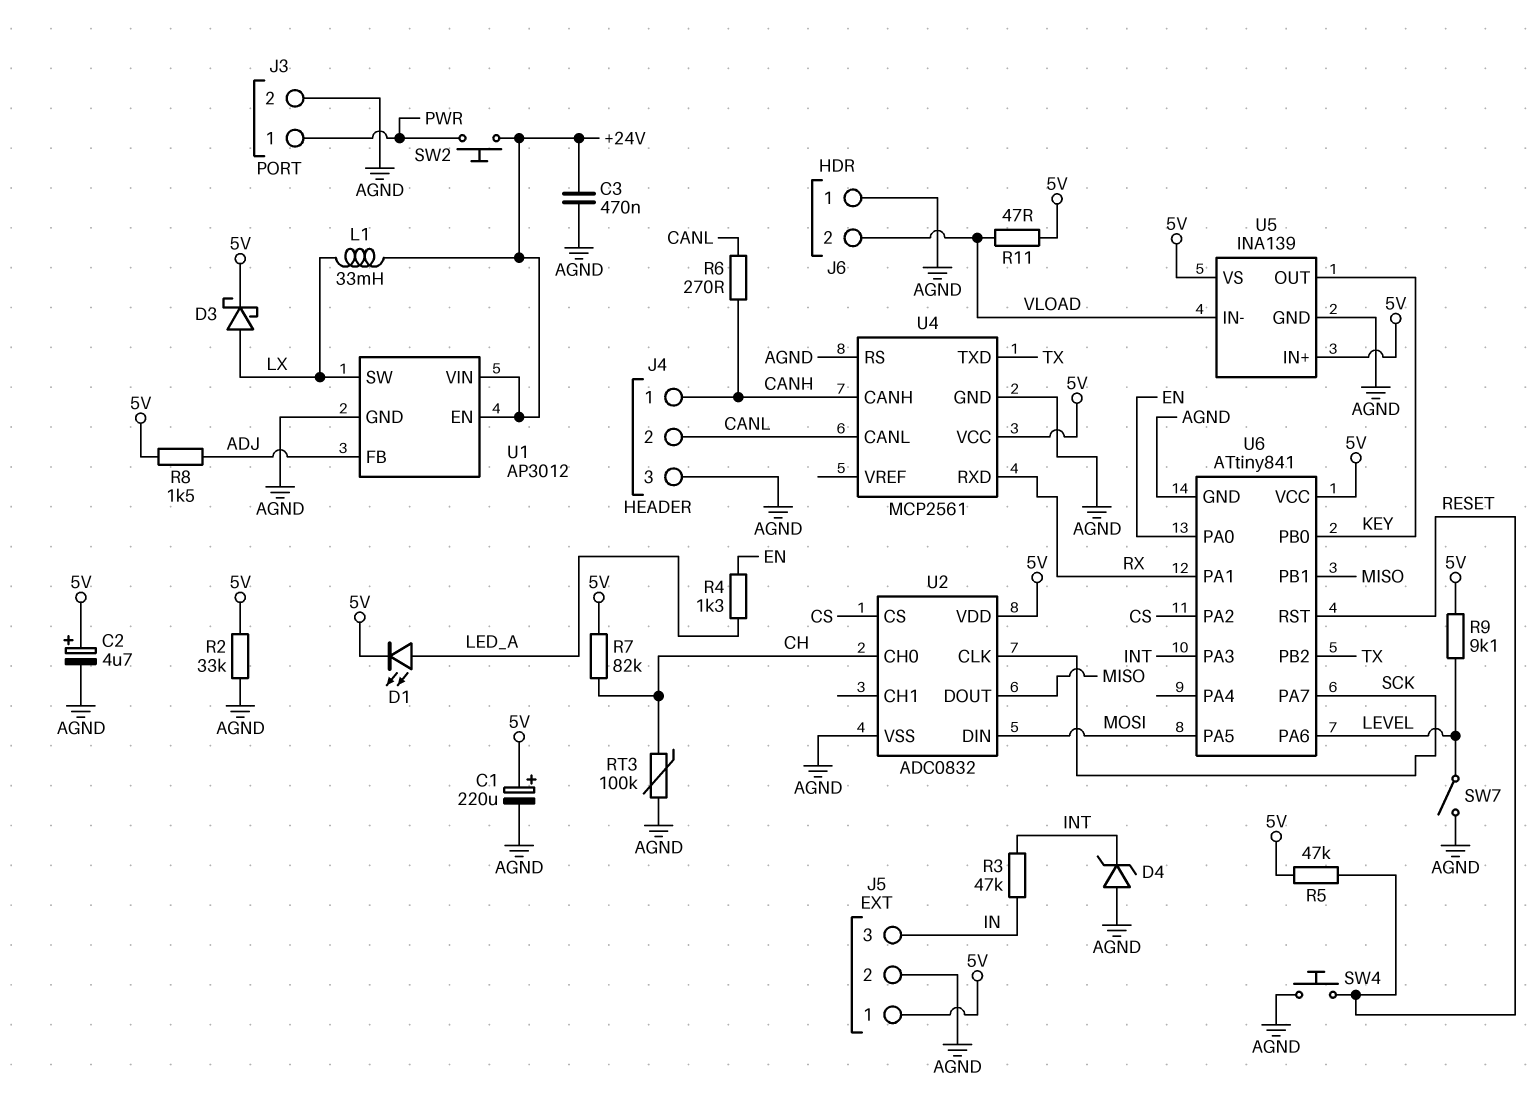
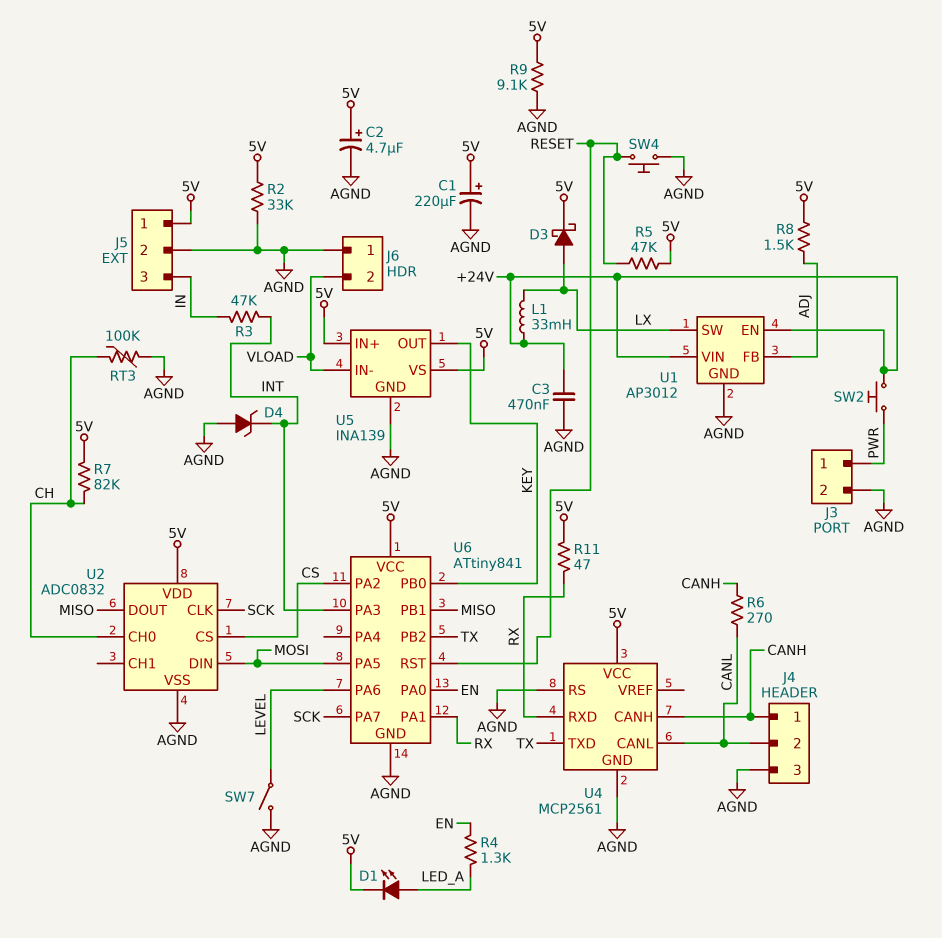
R9: 9.1k (5V, LEVEL) -> 9.1k (5V, AGND)
R11: 47 (5V, VLOAD) -> 47 (5V, RX)

